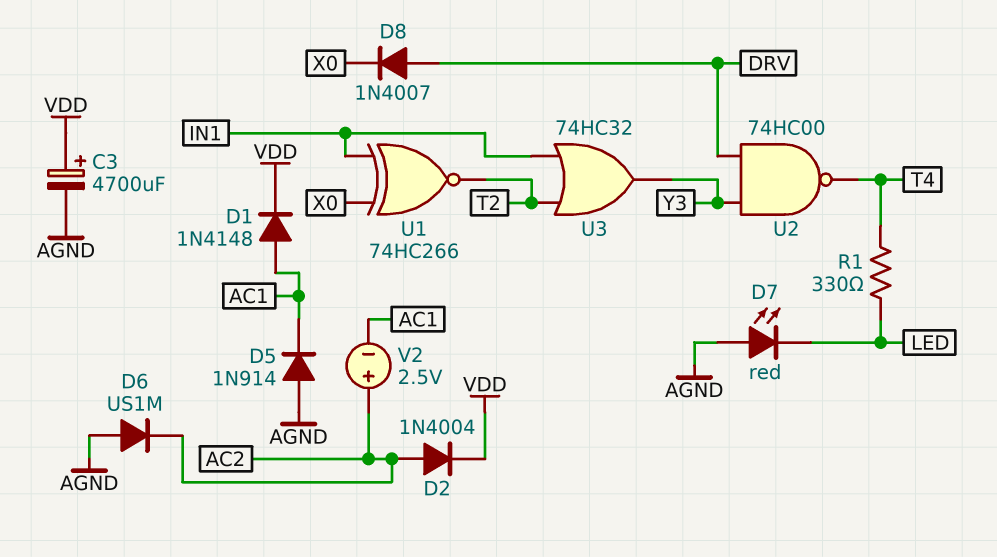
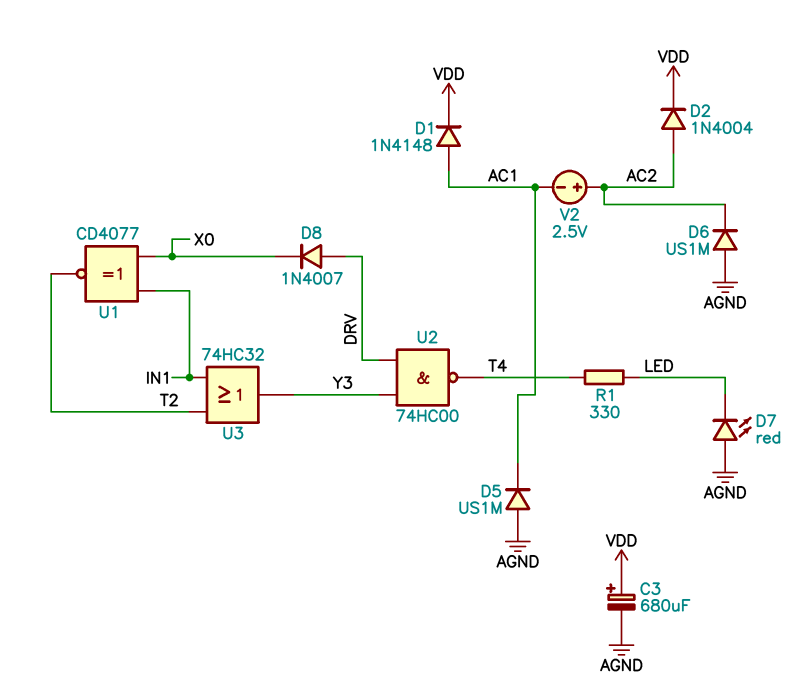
C3: 4700uF (plus VDD, minus AGND) -> 680uF (plus VDD, minus AGND)
D5: diode 1N914 (A AGND, K AC1) -> diode US1M (A AGND, K AC1)
U1: XNOR 74HC266 (in IN1, in X0, out T2) -> XNOR CD4077 (in IN1, in X0, out T2)

